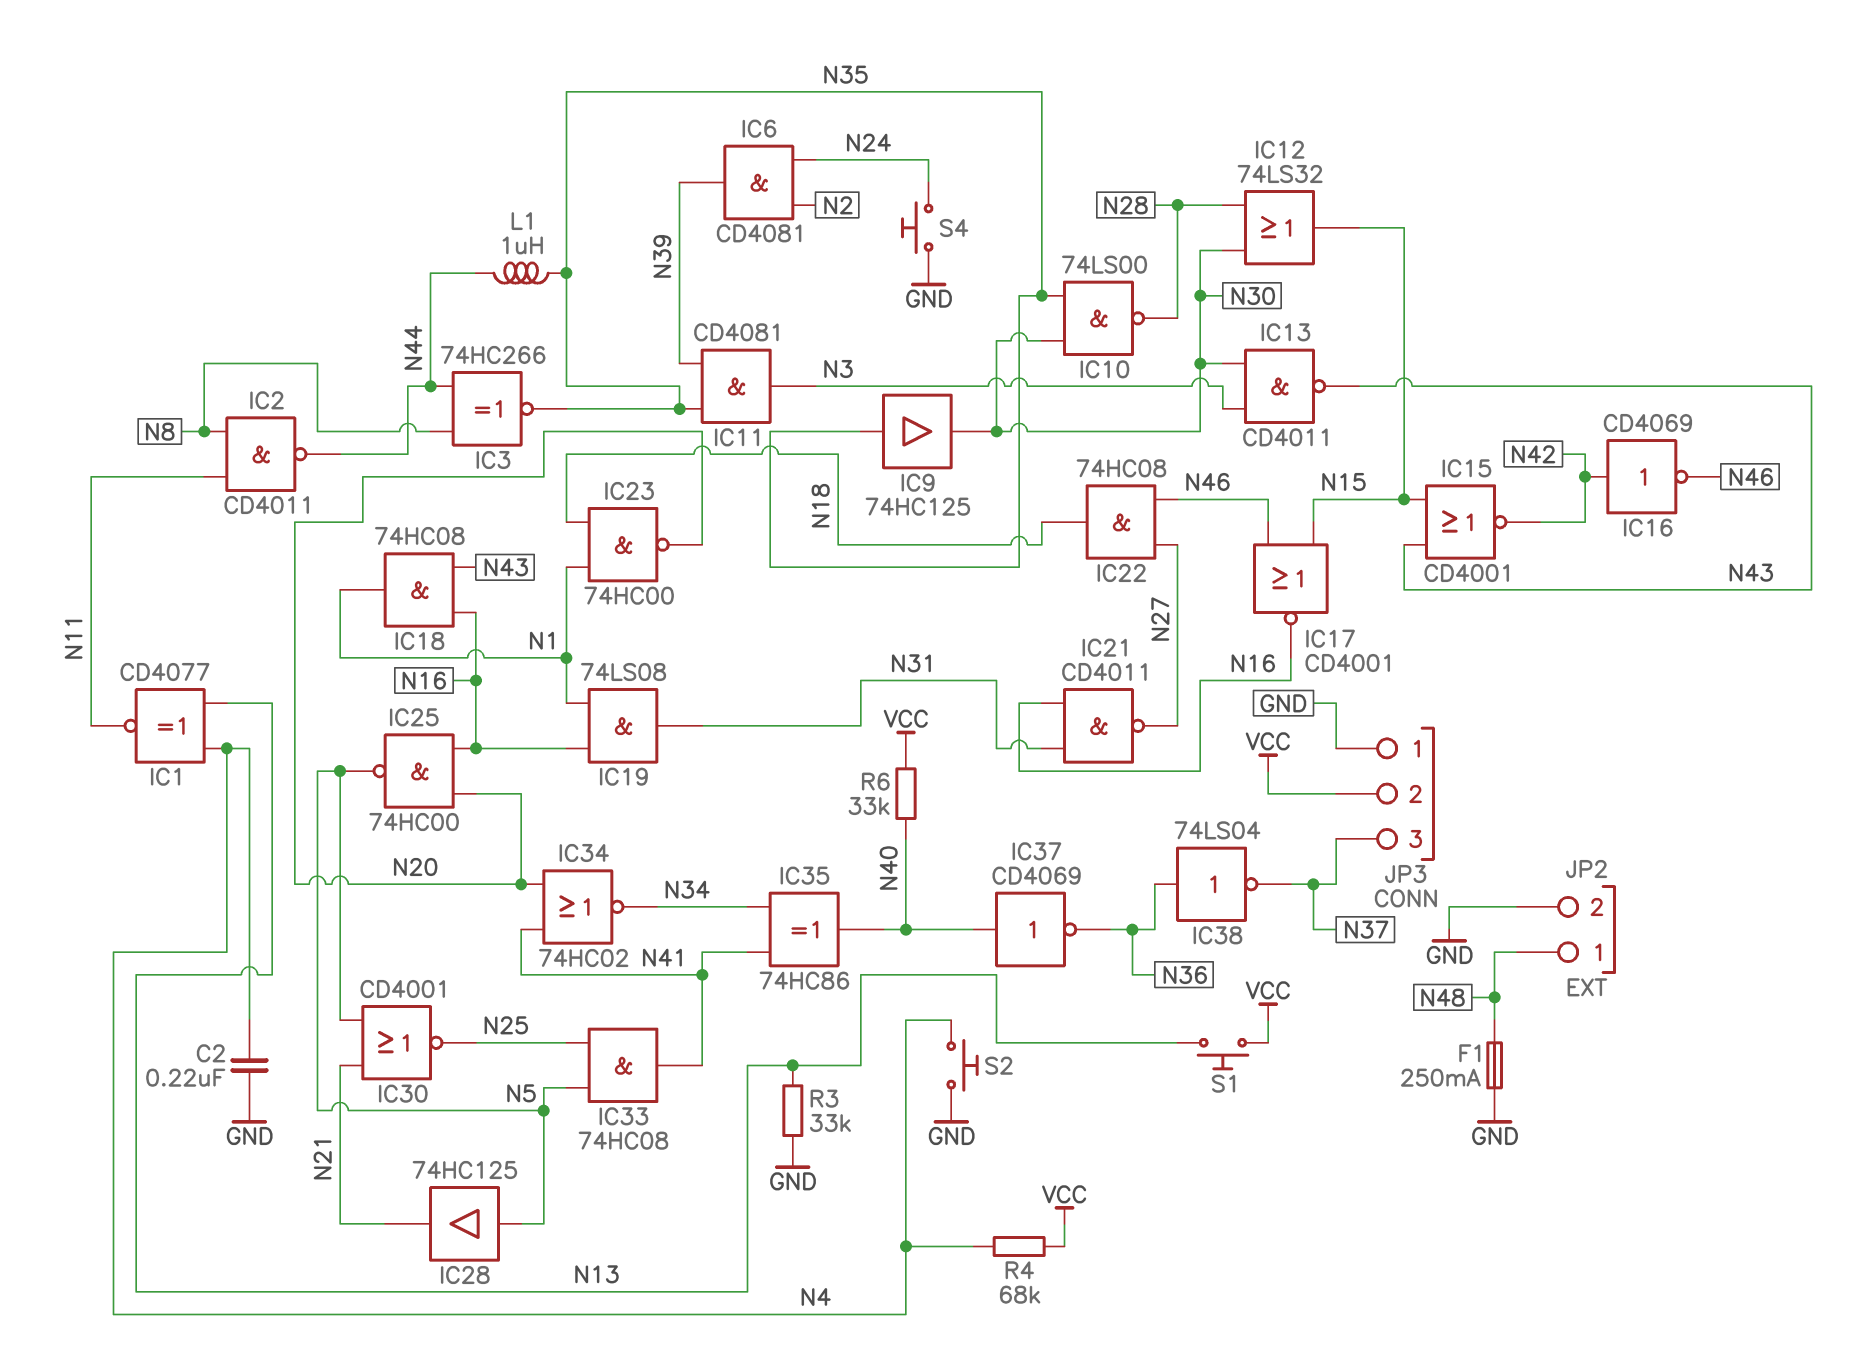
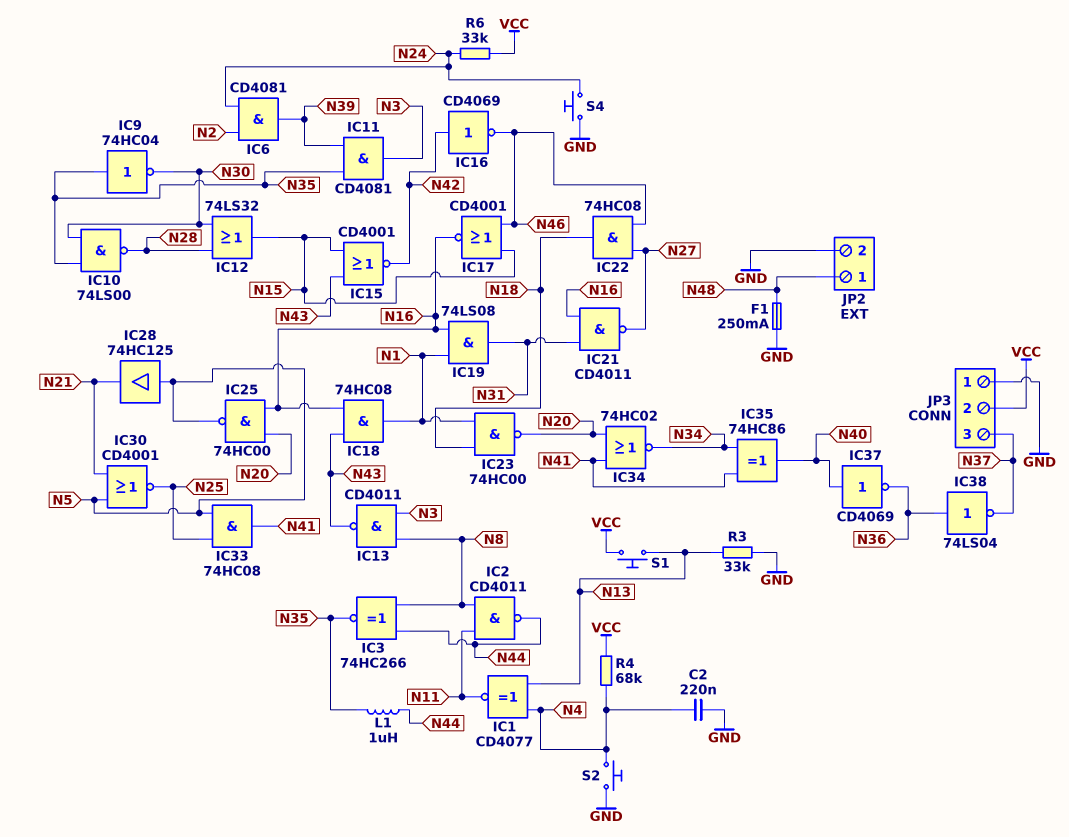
IC9: buffer 74HC125 (in N35, out N30) -> NOT 74HC04 (in N35, out N30)
IC13: NAND CD4011 (in N3, in N30, out N43) -> NAND CD4011 (in N3, in N8, out N43)
R6: 33k (N40, VCC) -> 33k (N24, VCC)

